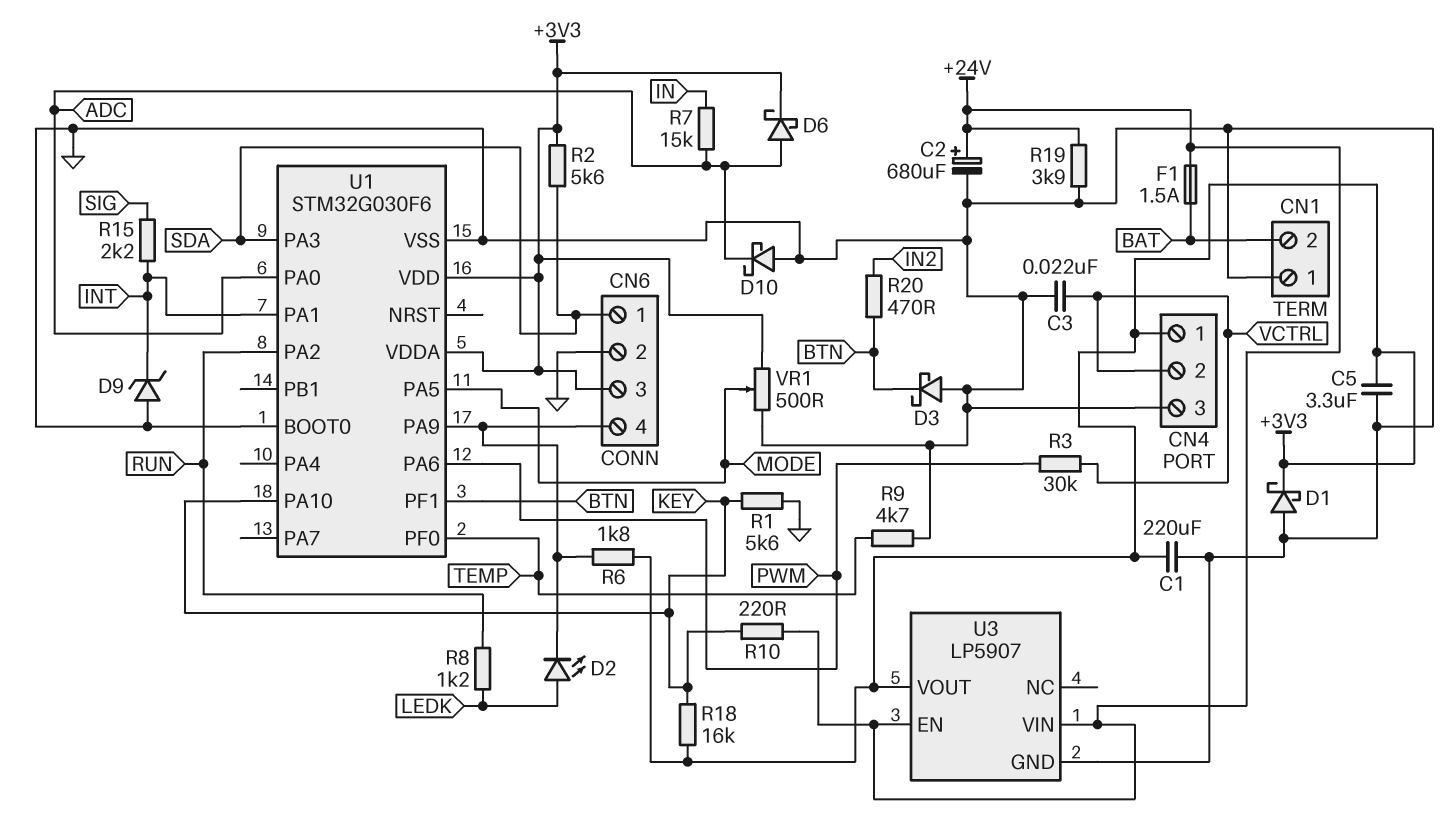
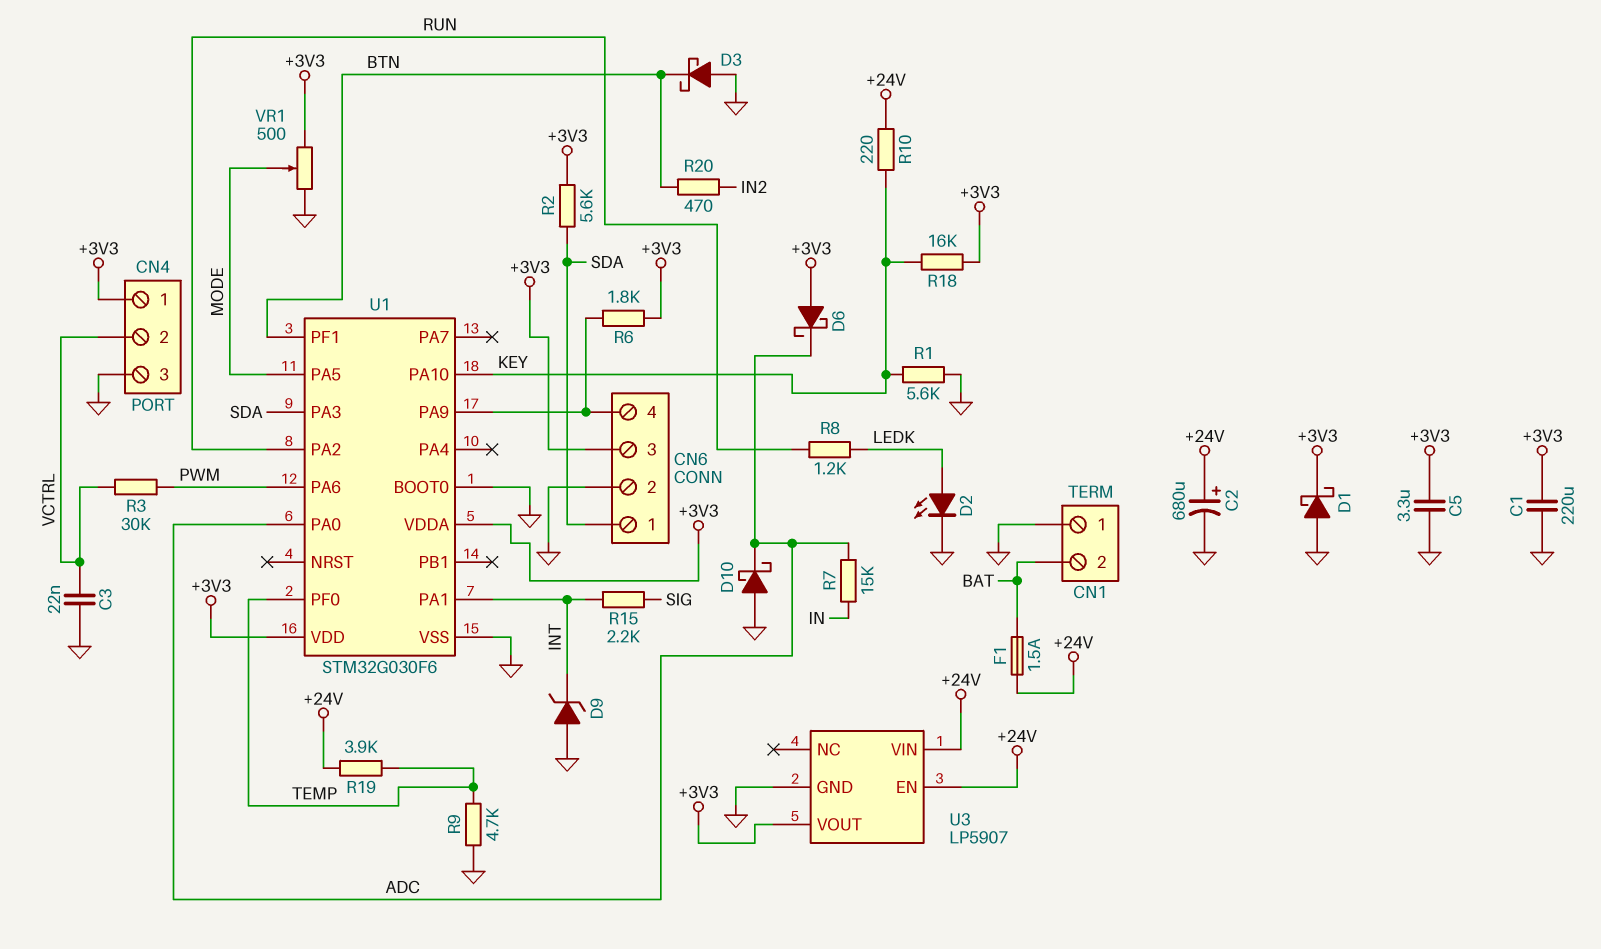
D2: LED (A LEDK, K CN6/4) -> LED (A LEDK, K GND)
D6: schottky (A ADC, K +3V3) -> schottky (A +3V3, K ADC)
R19: 3.9k (+24V, GND) -> 3.9k (+24V, TEMP)

